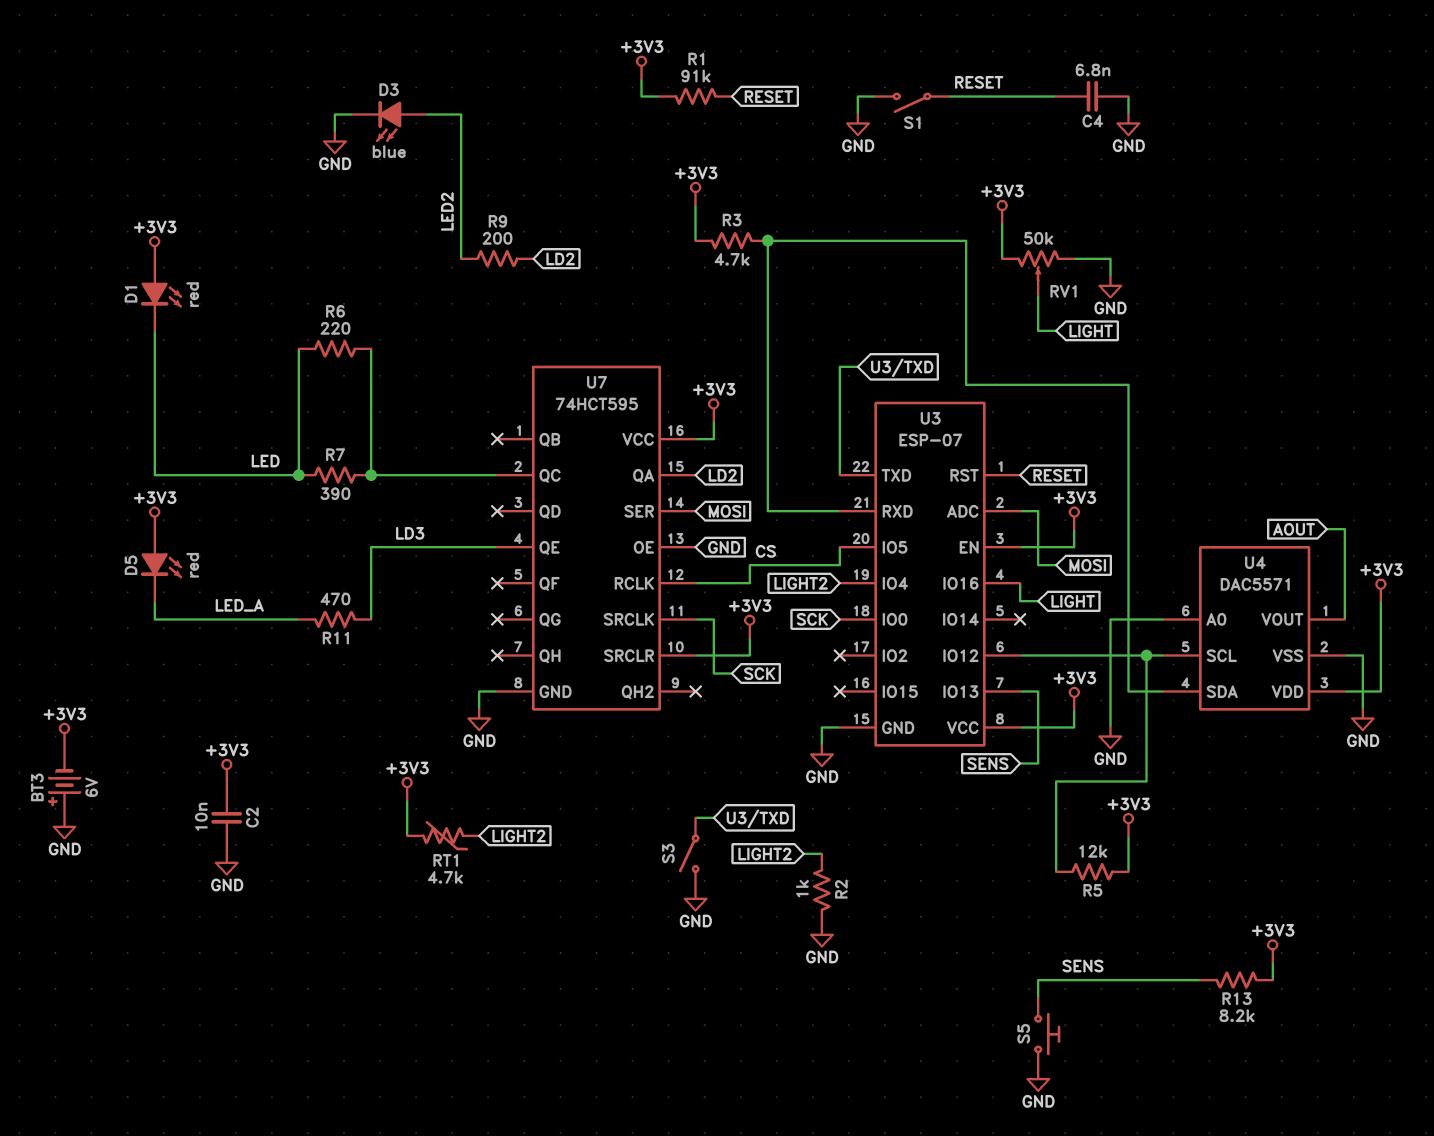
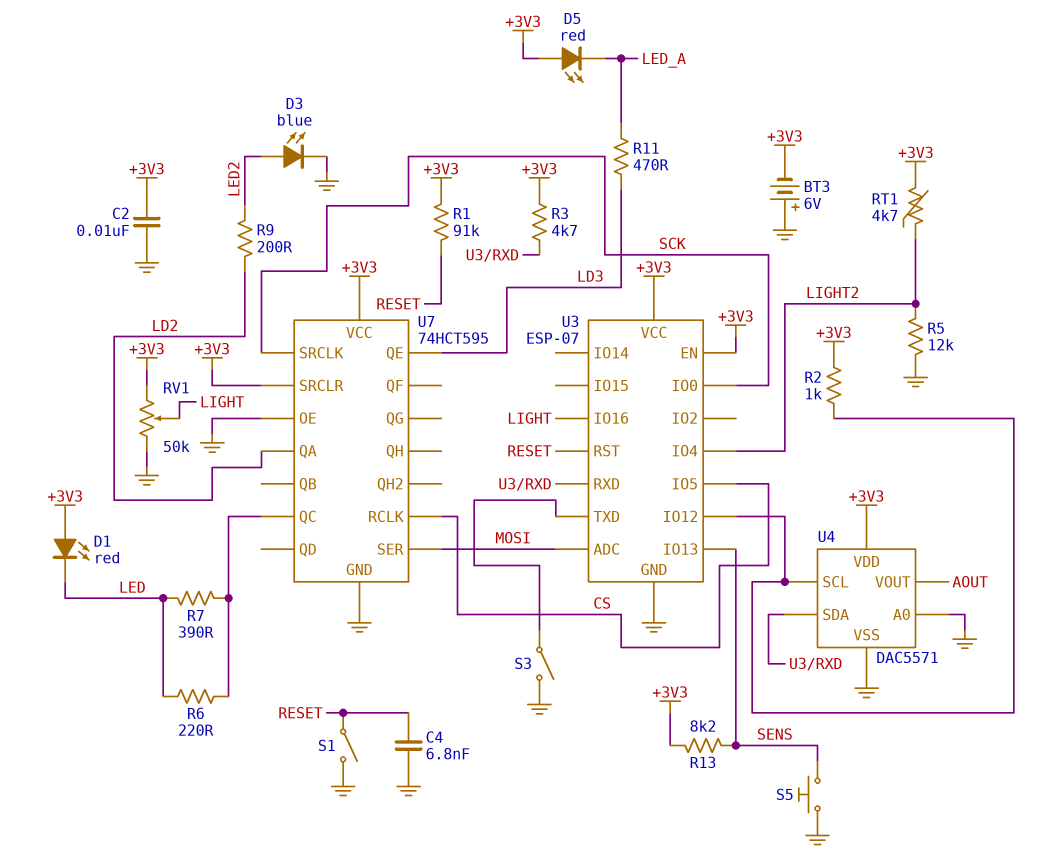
R2: 1k (GND, LIGHT2) -> 1k (+3V3, U3/IO12)
R5: 12k (+3V3, U3/IO12) -> 12k (GND, LIGHT2)

